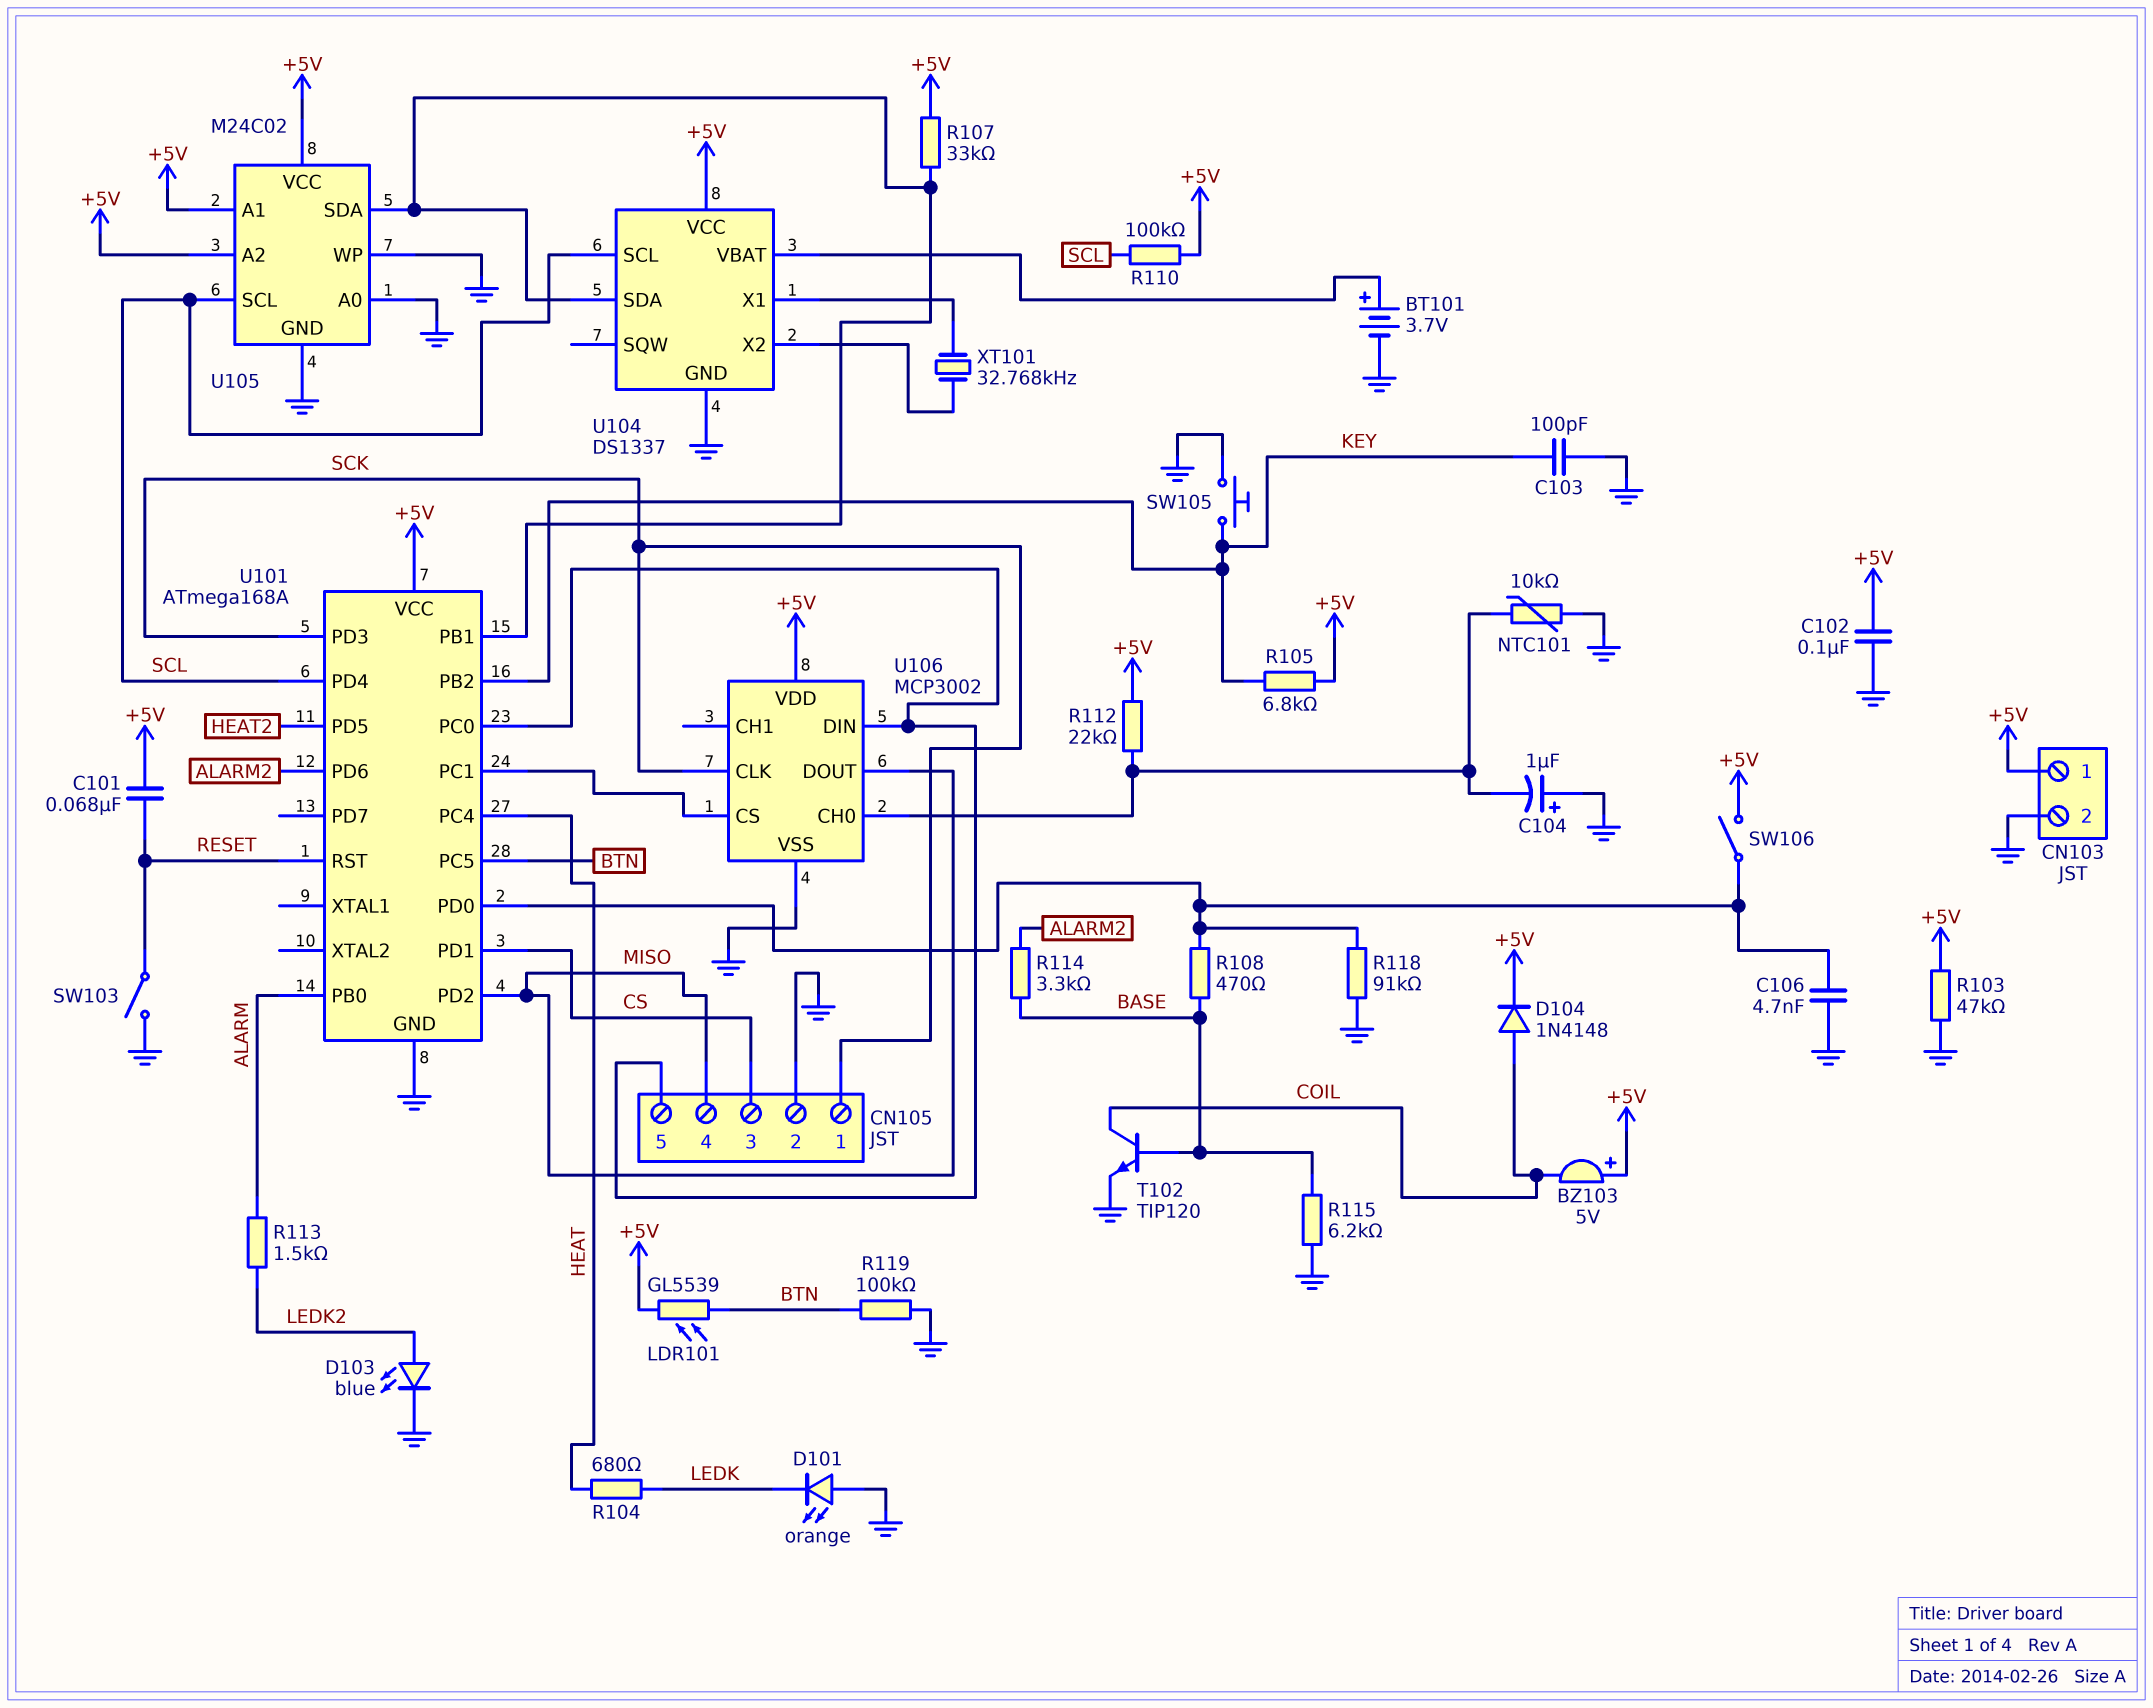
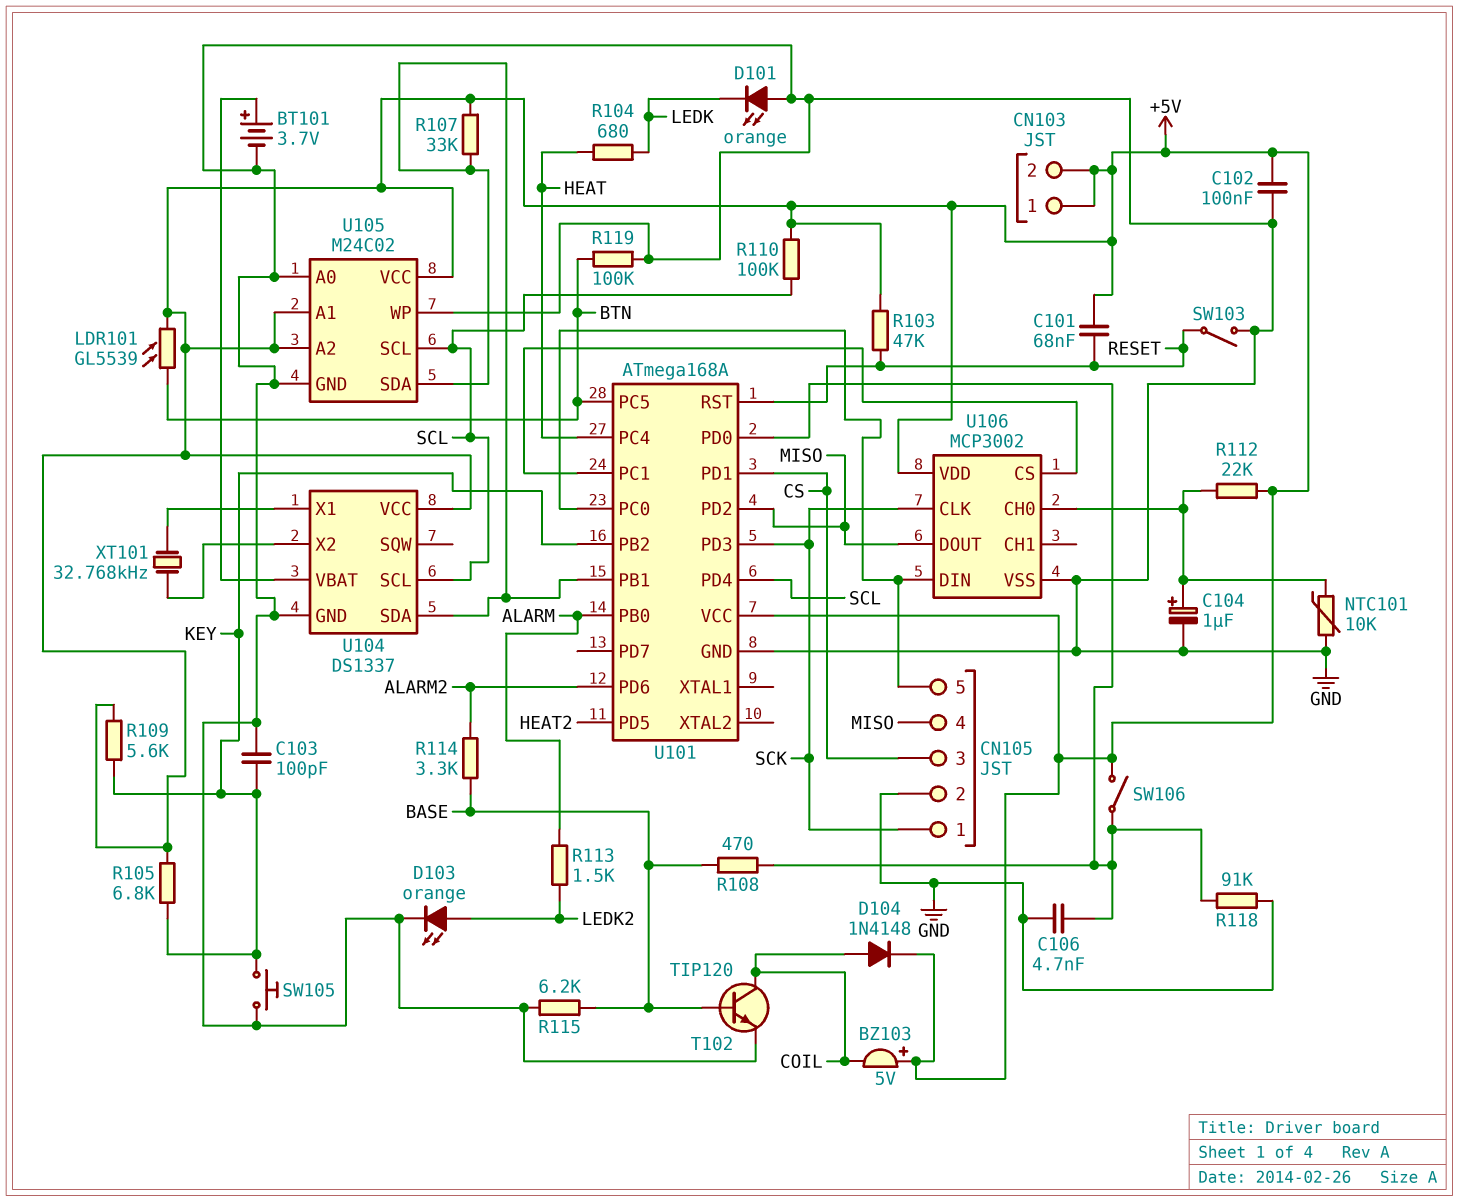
C104: 1uF (plus GND, minus U106/CH0) -> 1uF (plus U106/CH0, minus GND)
CN103 pin 2: GND -> +5V
D103: LED blue (A LEDK2, K GND) -> LED orange (A LEDK2, K GND)
R103: 47k (+5V, GND) -> 47k (+5V, RESET)
R109: none -> 5.6k (+5V, KEY)

